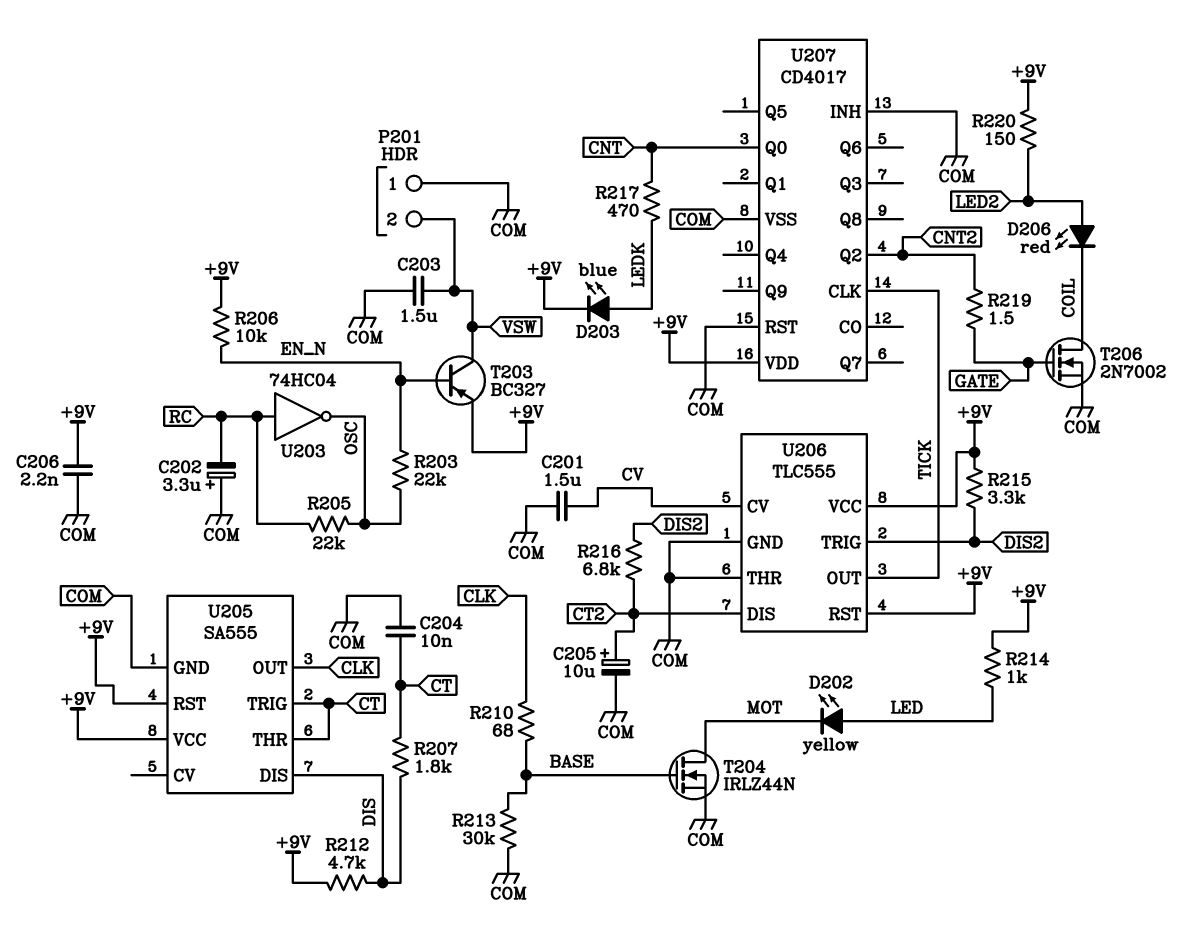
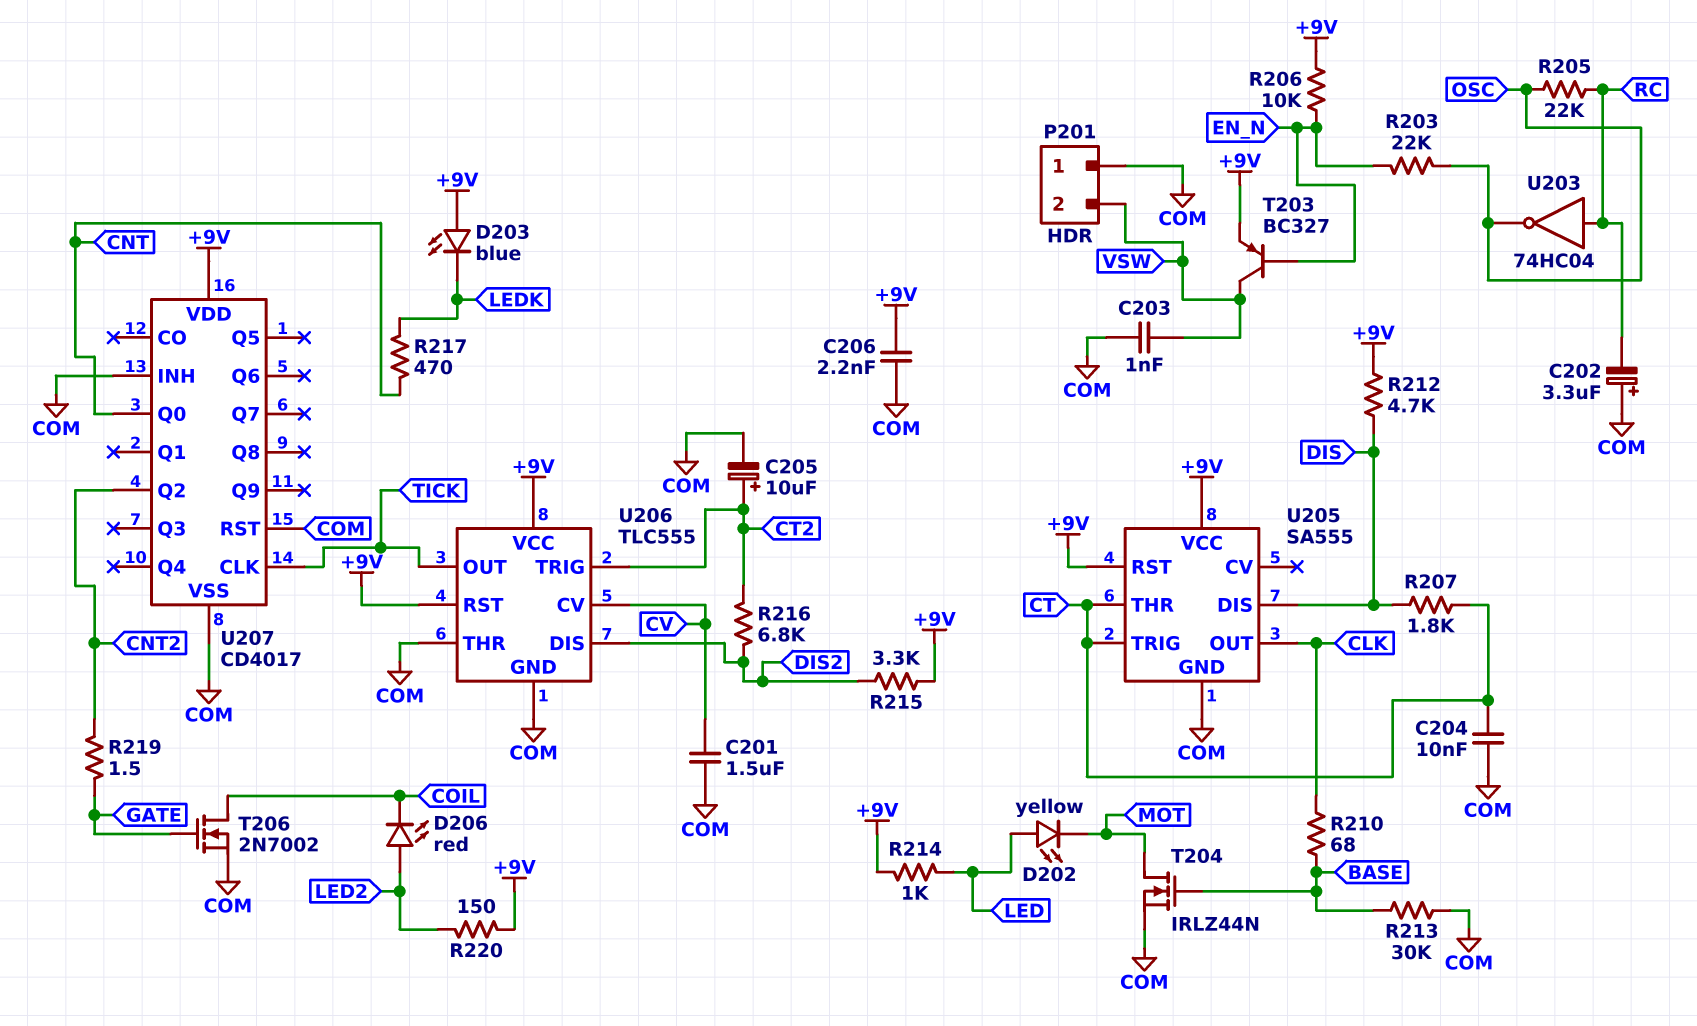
C203: 1.5uF (COM, VSW) -> 1nF (COM, VSW)
D203: LED blue (A LEDK, K +9V) -> LED blue (A +9V, K LEDK)
U206 pin DIS: CT2 -> DIS2
U206 pin TRIG: DIS2 -> CT2

